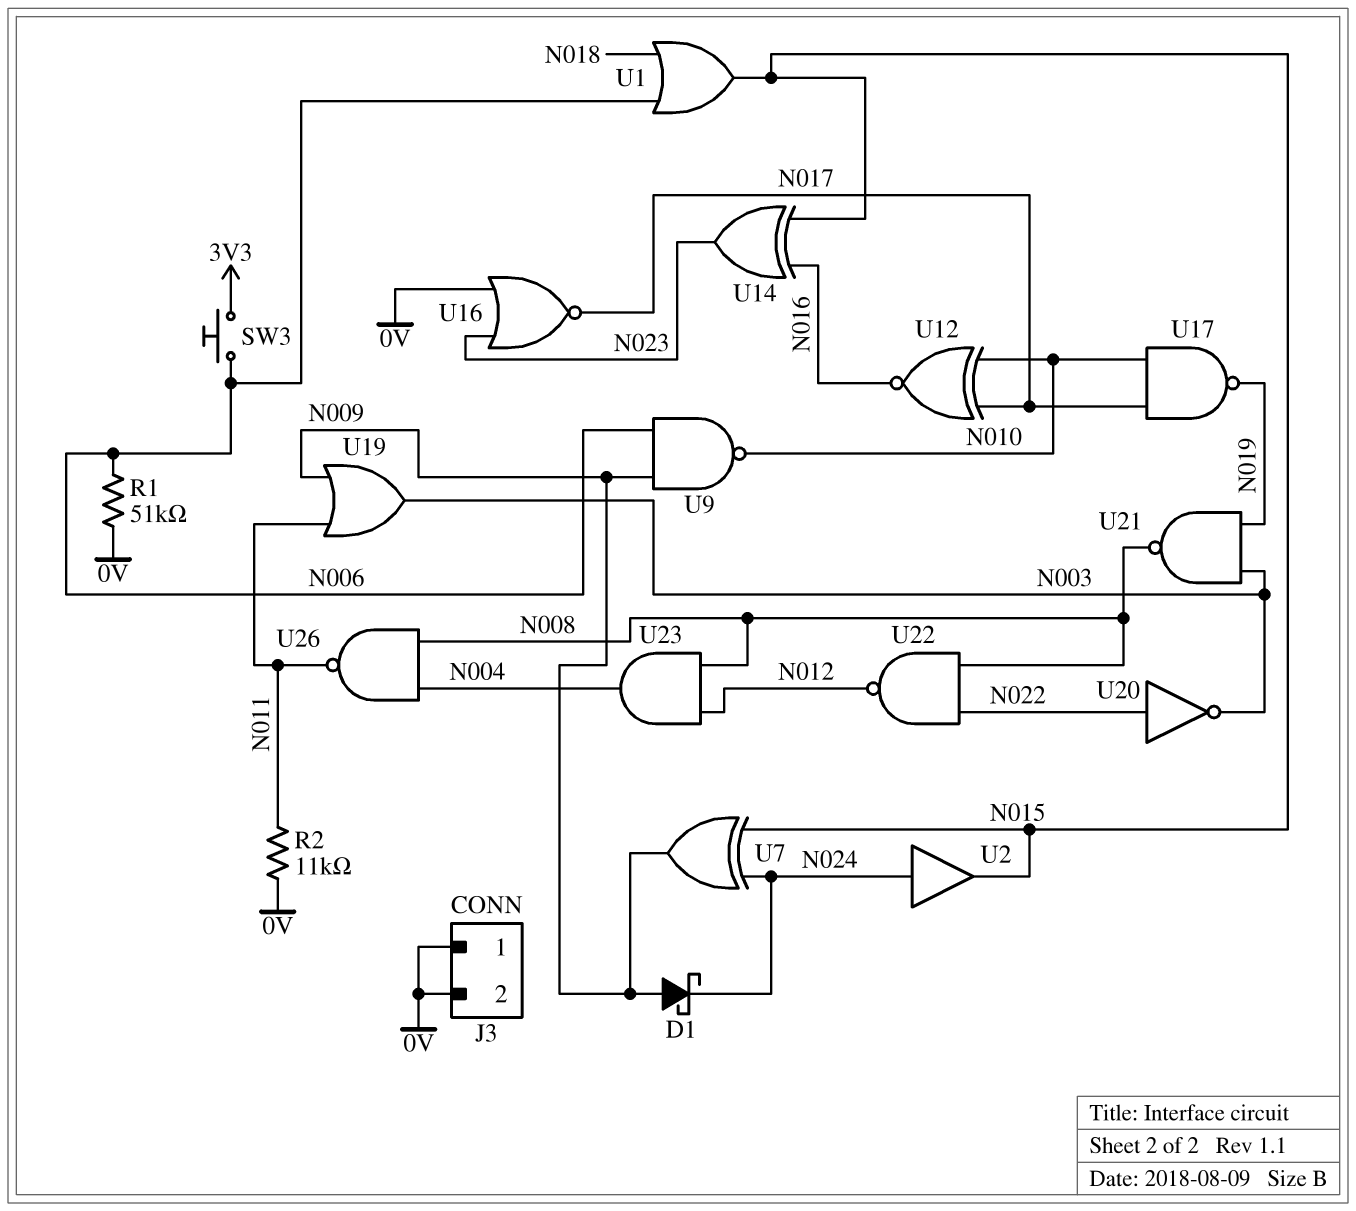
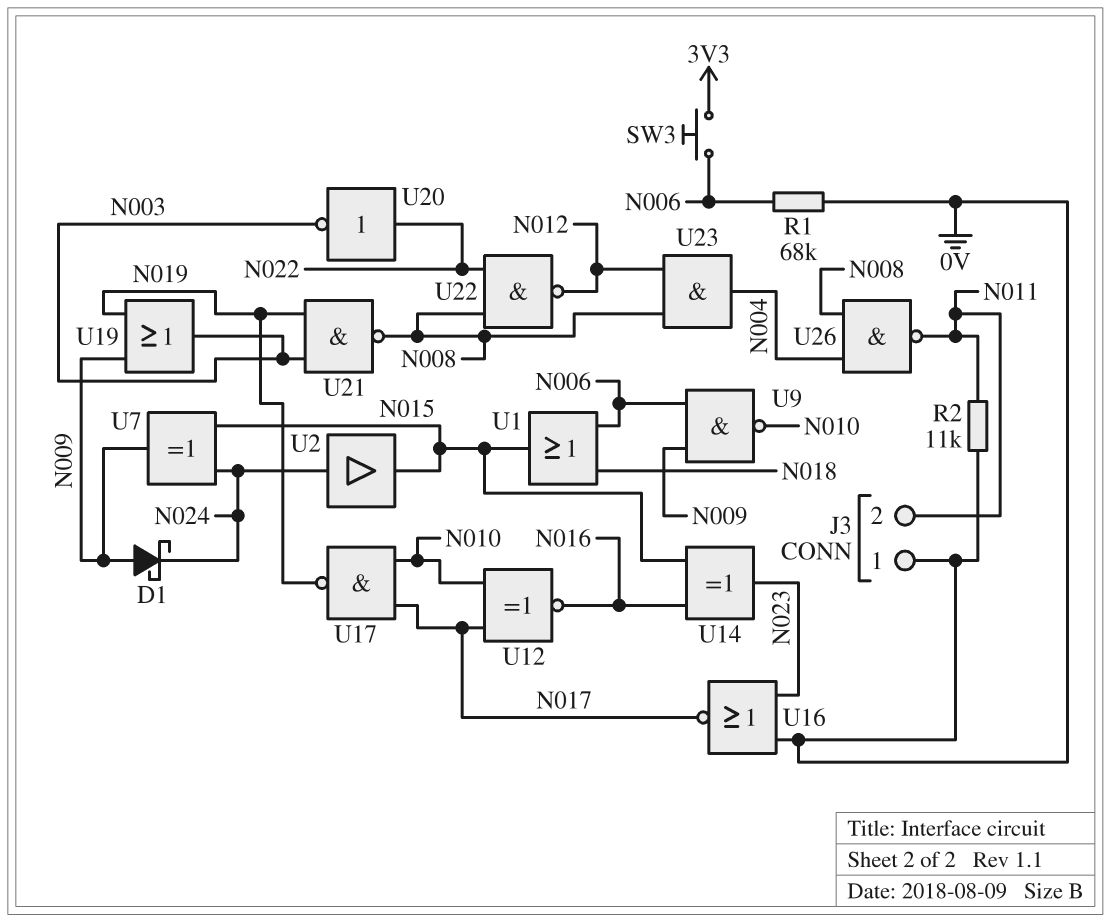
J3 pin 2: 0V -> N011
R1: 51k (0V, N006) -> 68k (0V, N006)
U19: OR (in N009, in N011, out N003) -> OR (in N009, in N019, out N003)

